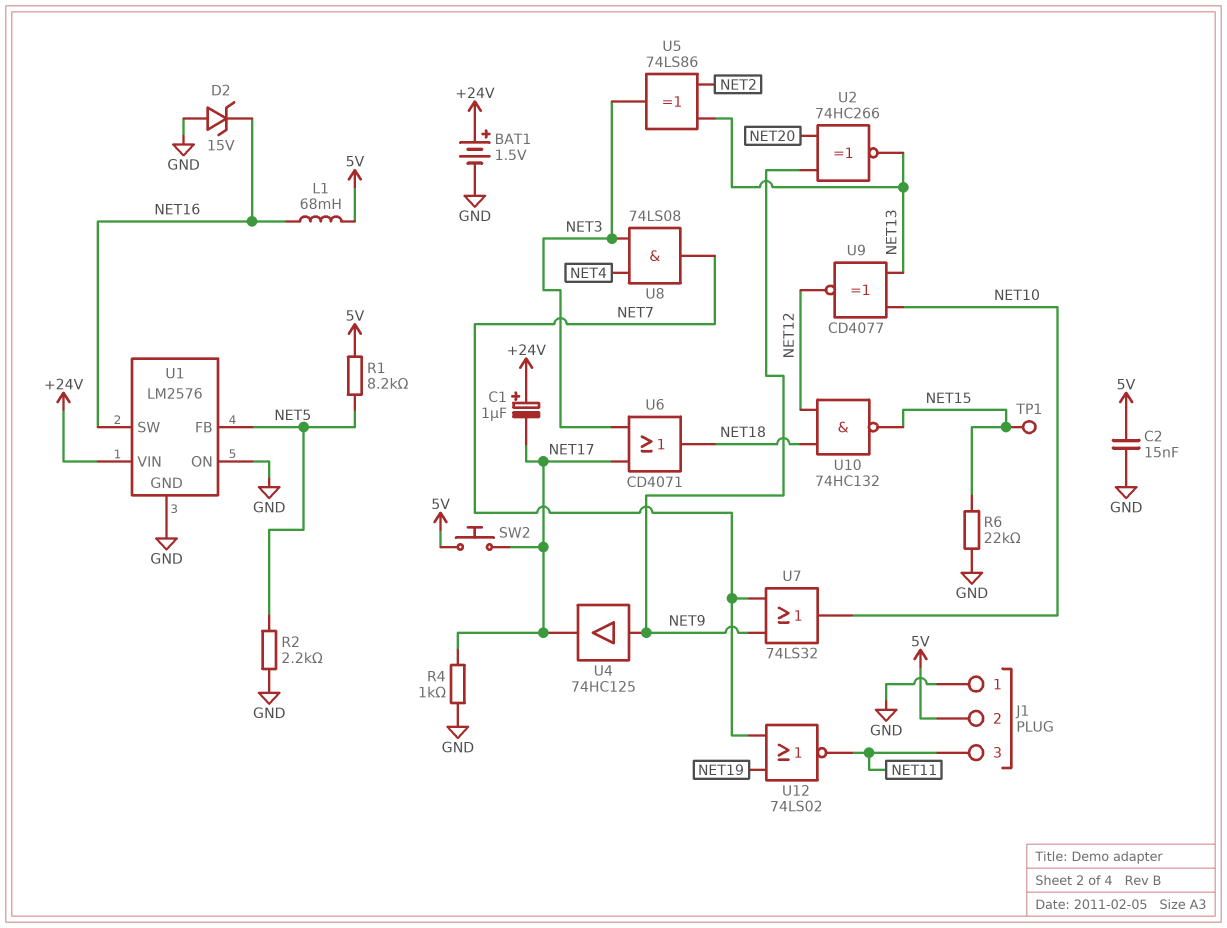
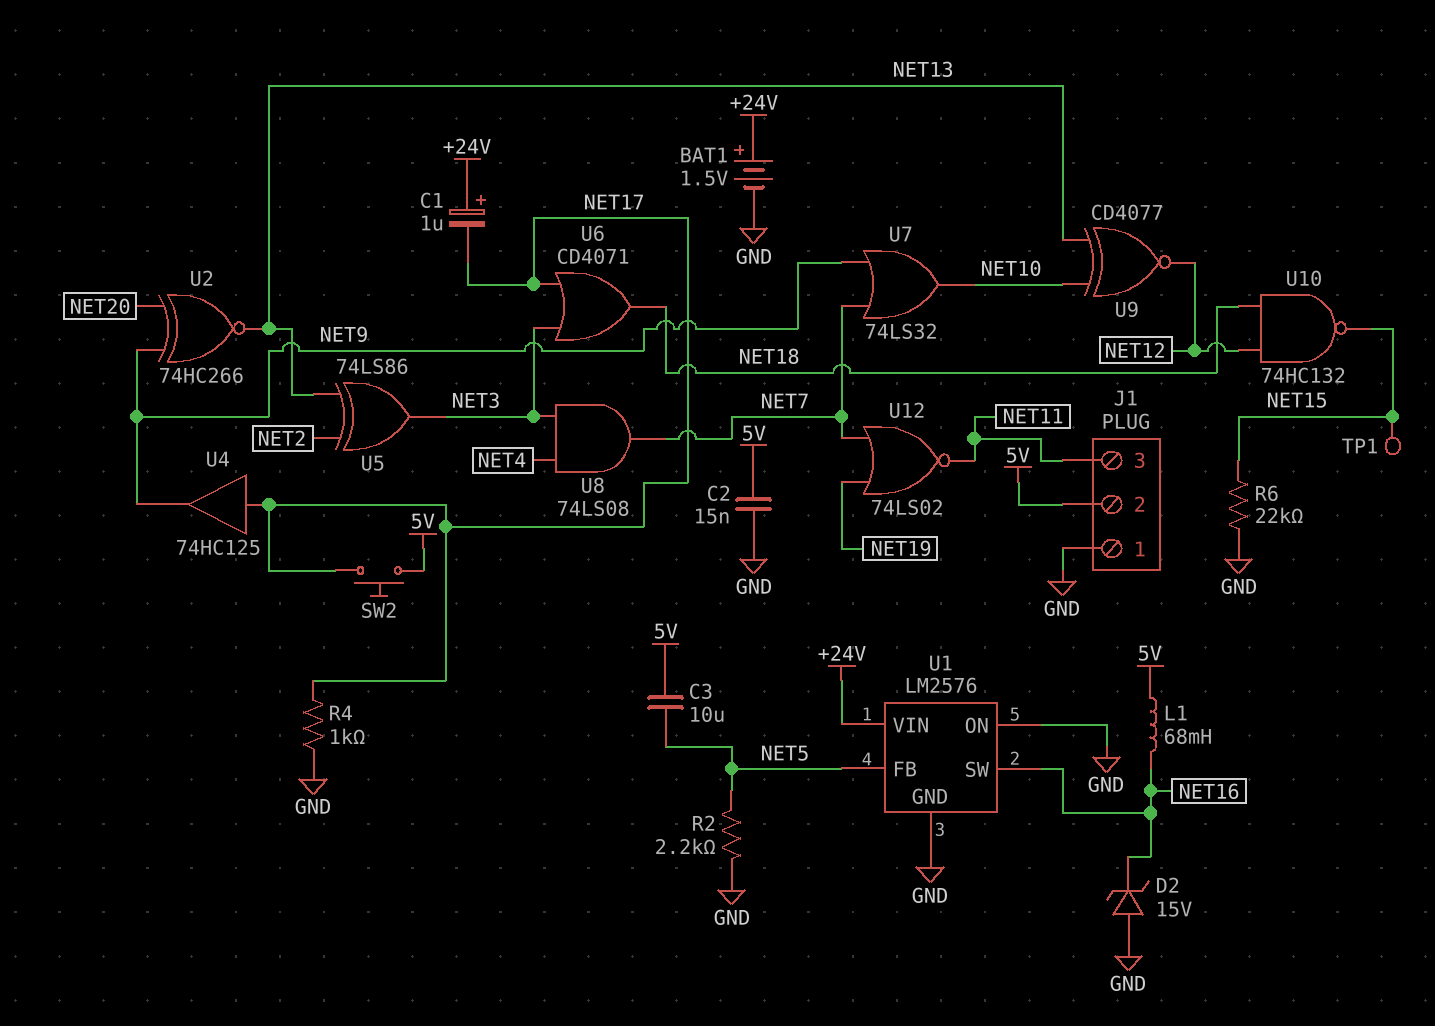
C3: none -> 10uF (5V, NET5)
R1: 8.2k (5V, NET5) -> none
U4: buffer 74HC125 (in NET9, out NET17) -> buffer 74HC125 (in NET17, out NET9)

